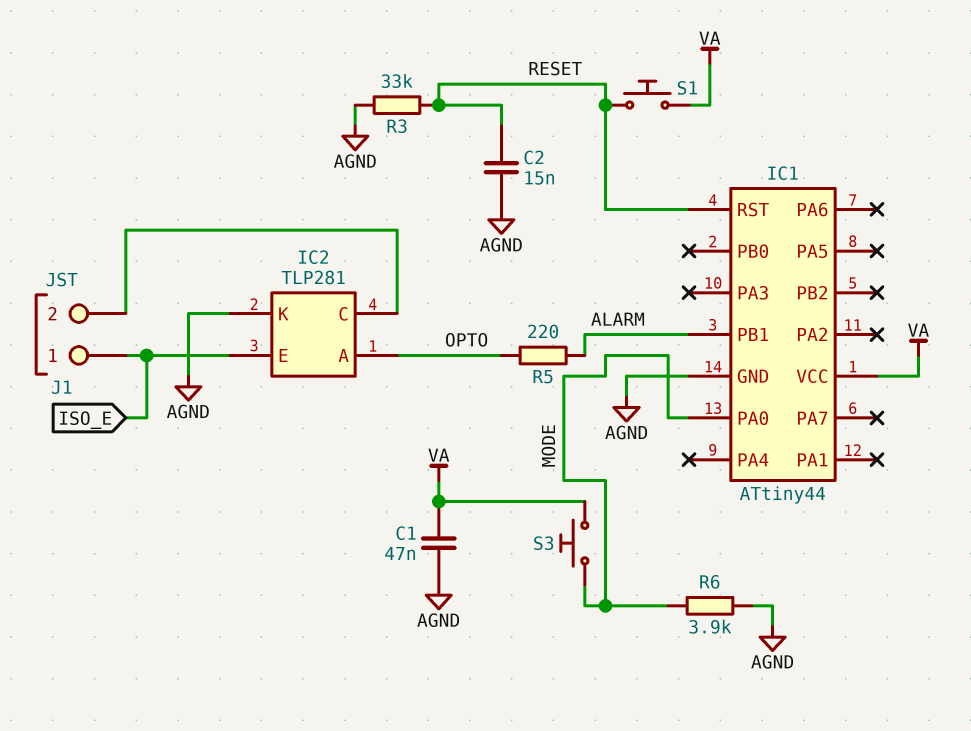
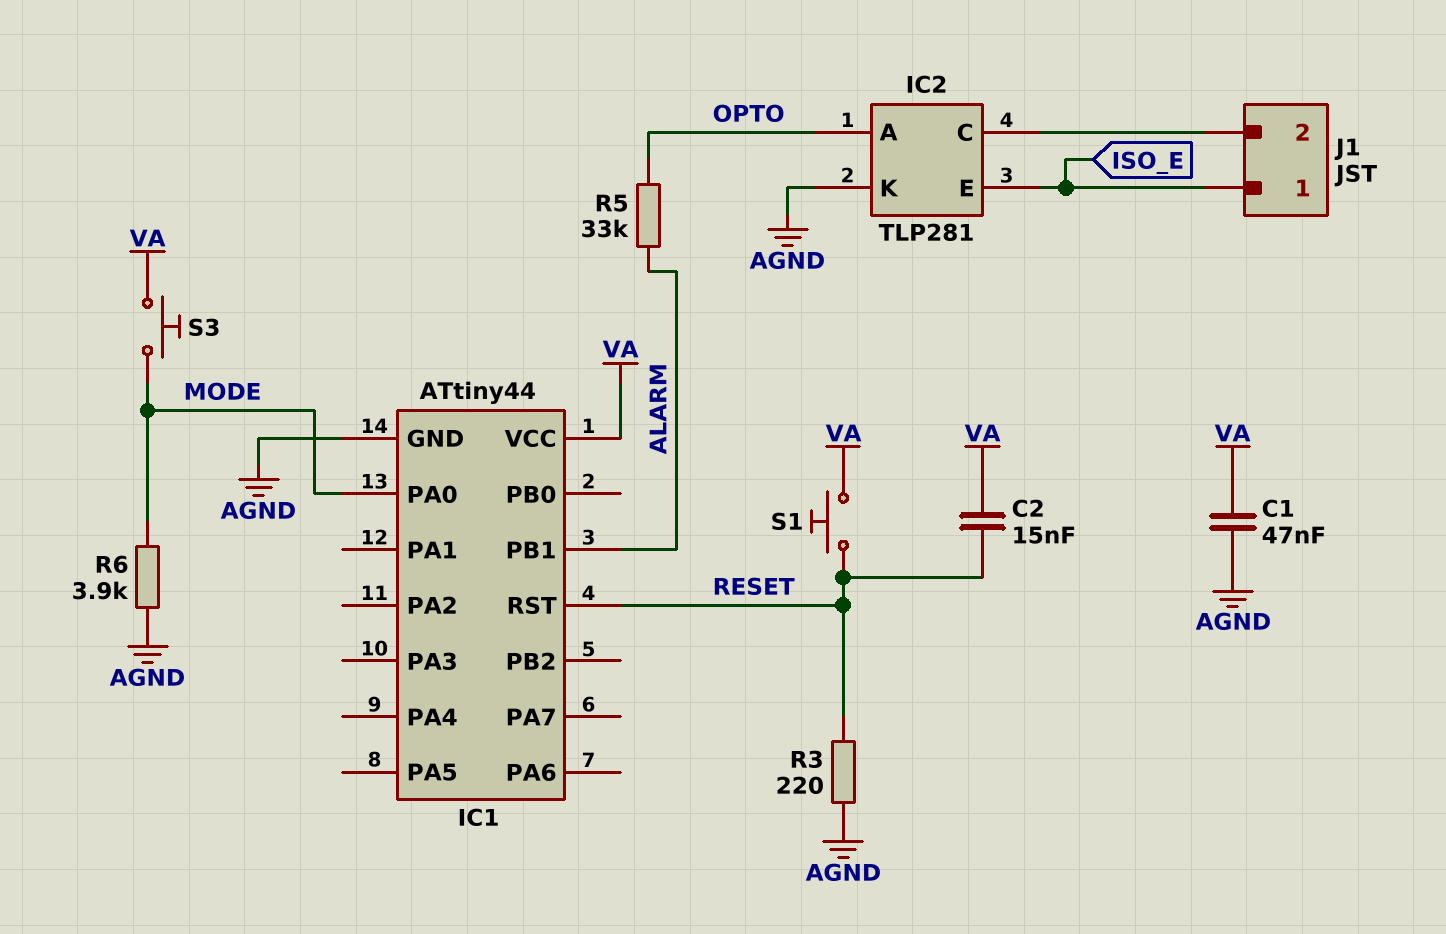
C2: 15nF (AGND, RESET) -> 15nF (RESET, VA)
R3: 33k (AGND, RESET) -> 220 (AGND, RESET)
R5: 220 (ALARM, OPTO) -> 33k (ALARM, OPTO)

